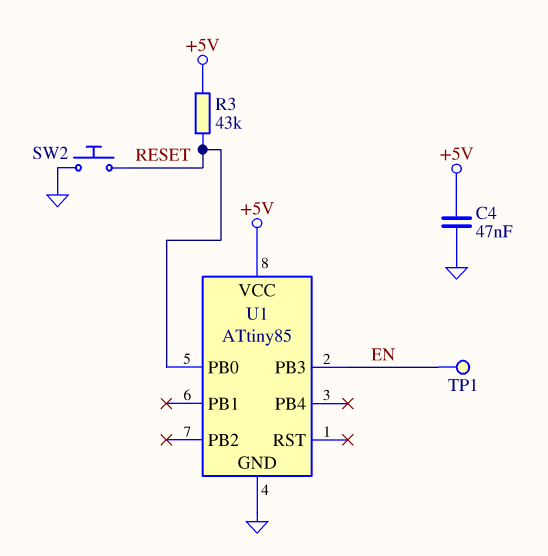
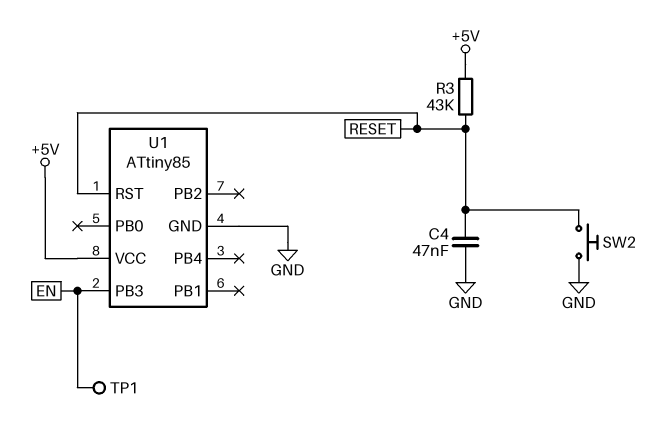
C4: 47nF (+5V, GND) -> 47nF (GND, RESET)
U1 pin PB0: RESET -> none
U1 pin RST: none -> RESET

